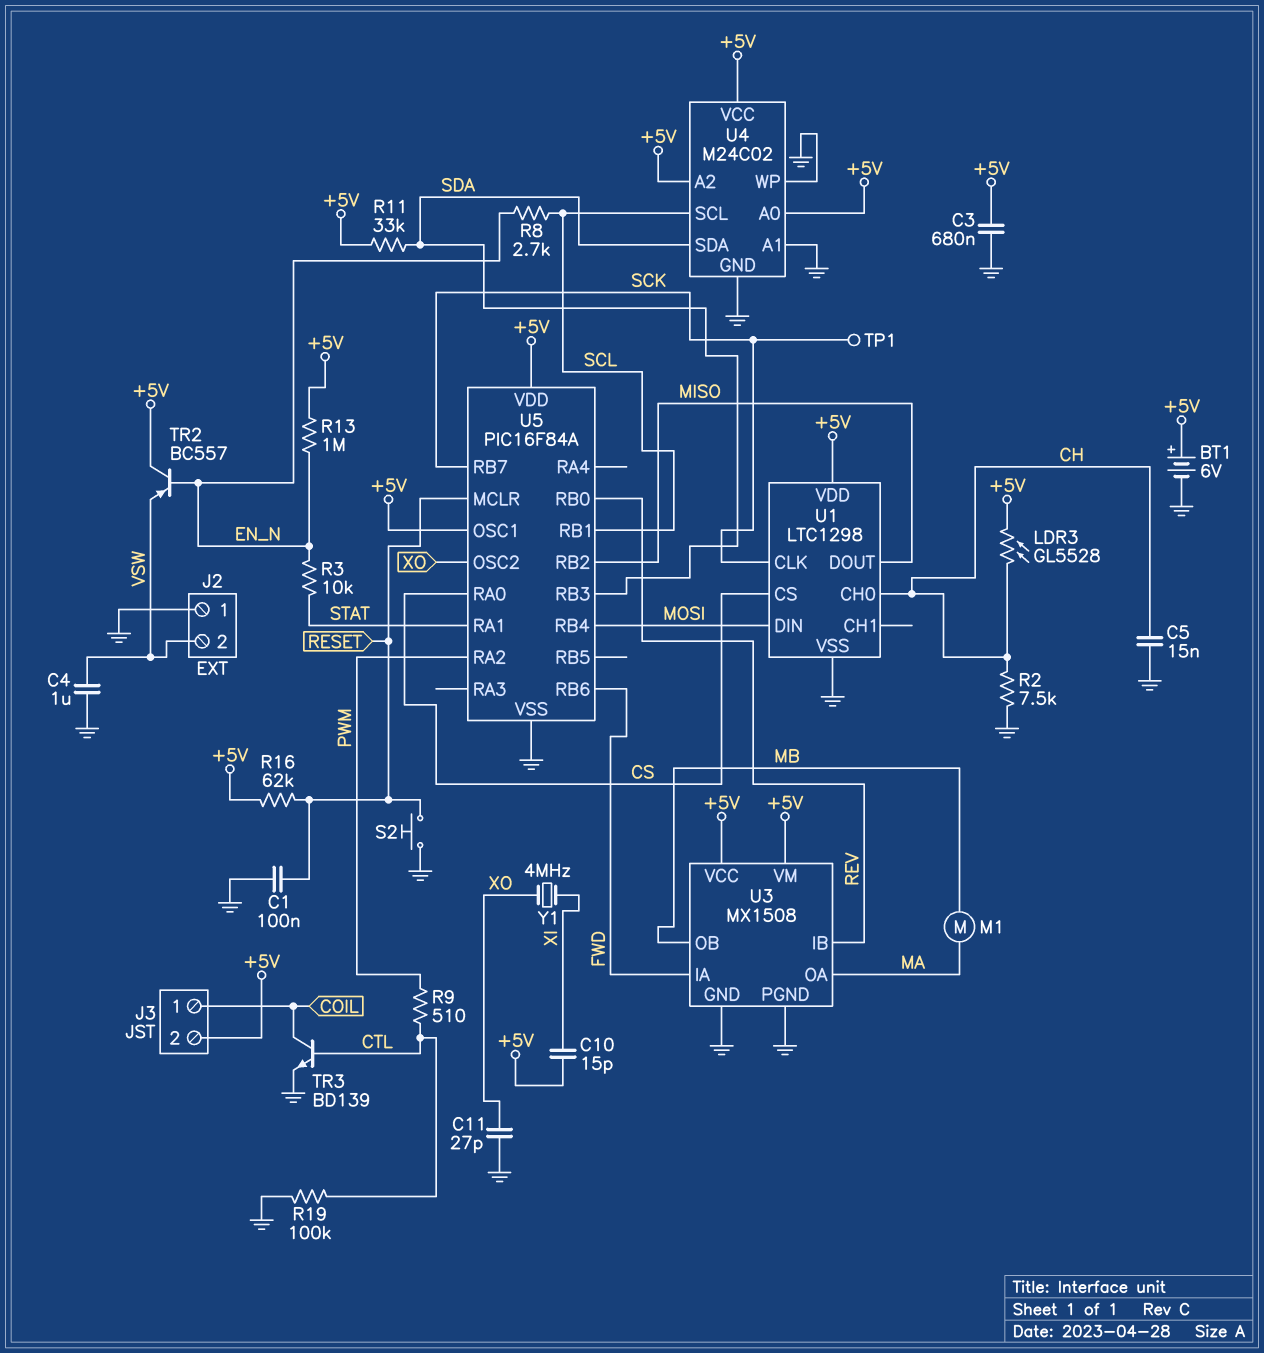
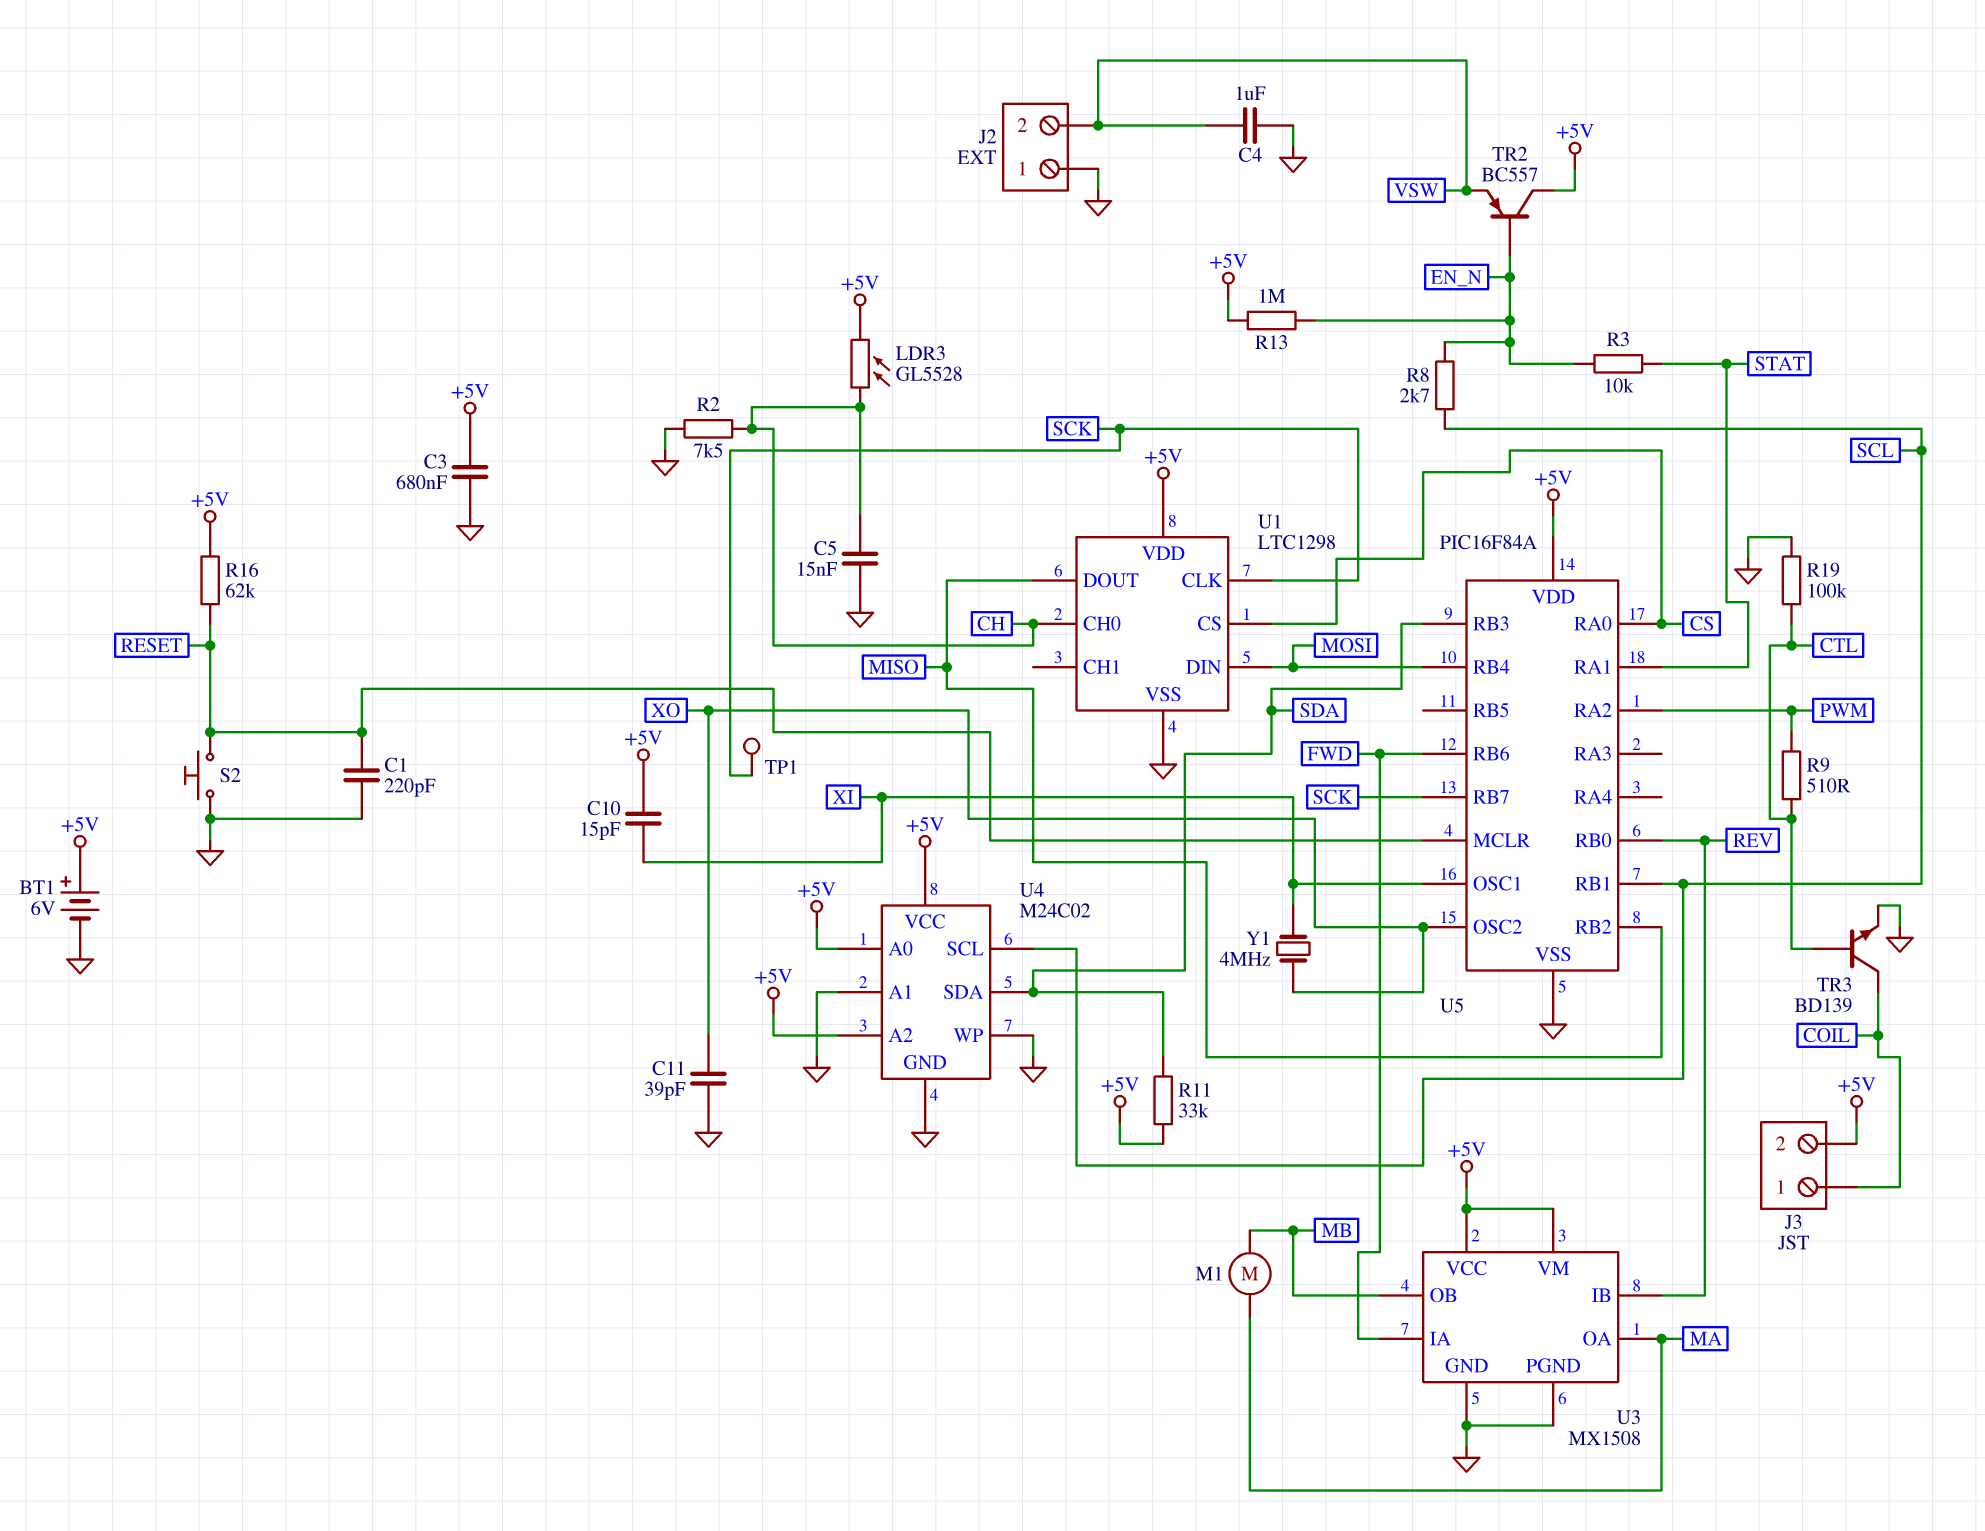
C1: 100nF (GND, RESET) -> 220pF (GND, RESET)
C11: 27pF (GND, XO) -> 39pF (GND, XO)
U5 pin OSC1: +5V -> XI

